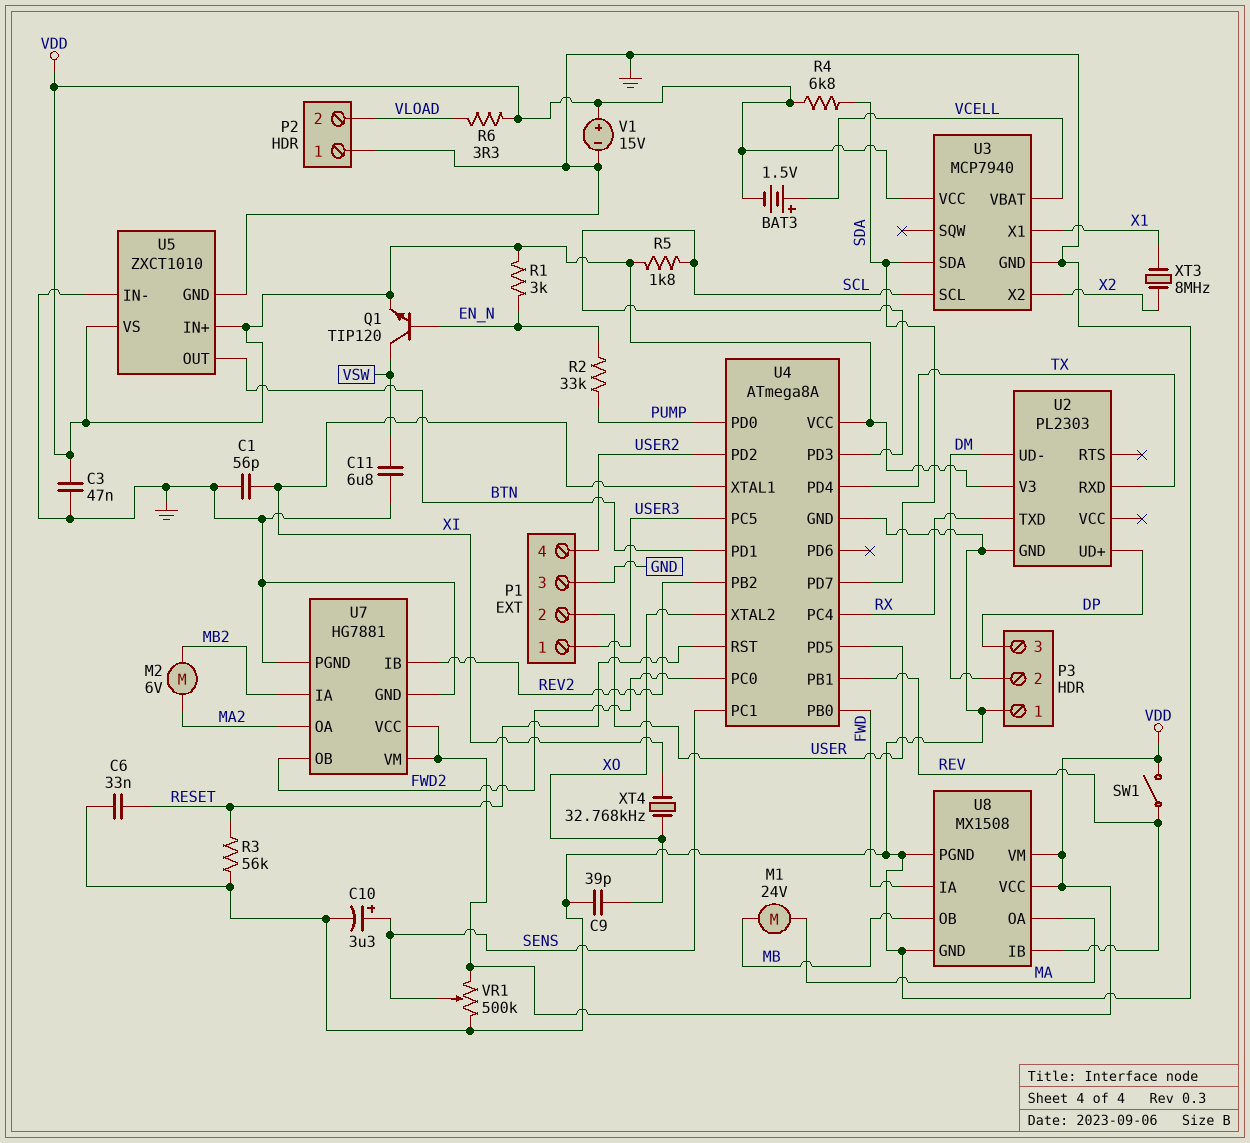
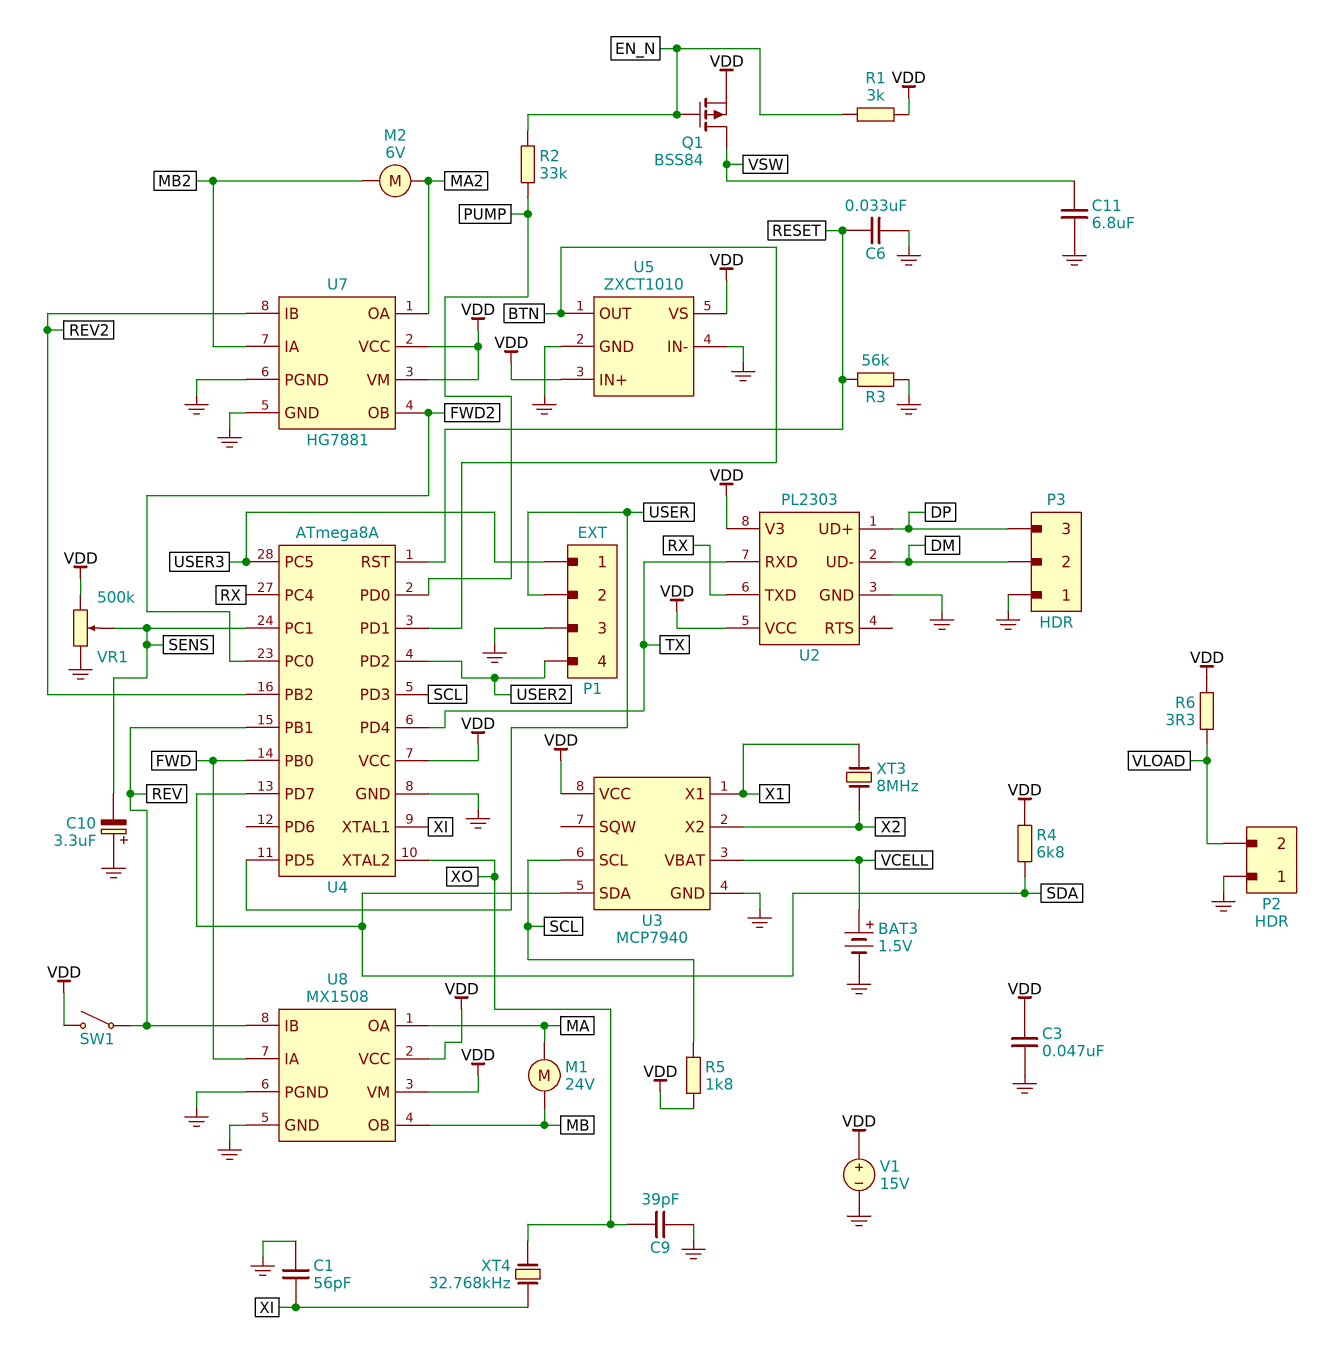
BAT3: 1.5V (plus VCELL, minus VDD) -> 1.5V (plus VCELL, minus GND)
C10: 3.3uF (plus SENS, minus GND) -> 3.3uF (plus GND, minus SENS)
Q1: NPN TIP120 (B EN_N, C VSW, E VDD) -> PMOS BSS84 (G EN_N, D VSW, S VDD)
U2 pin VCC: none -> VDD

